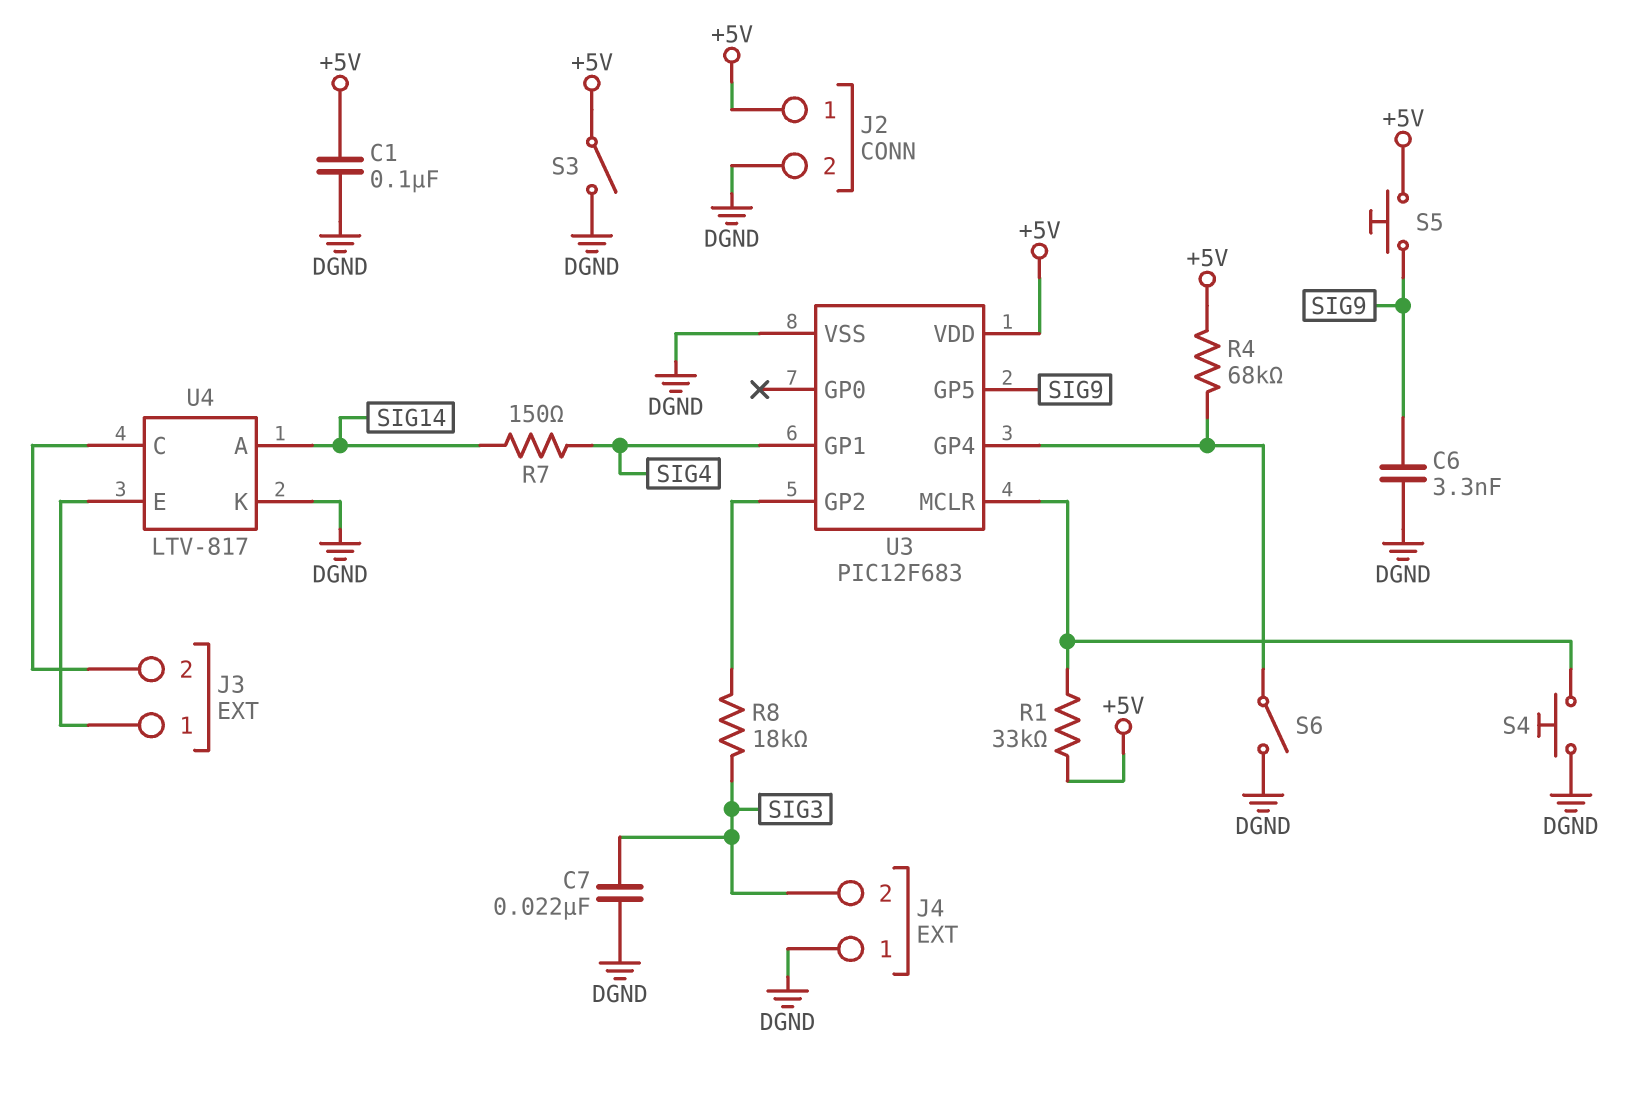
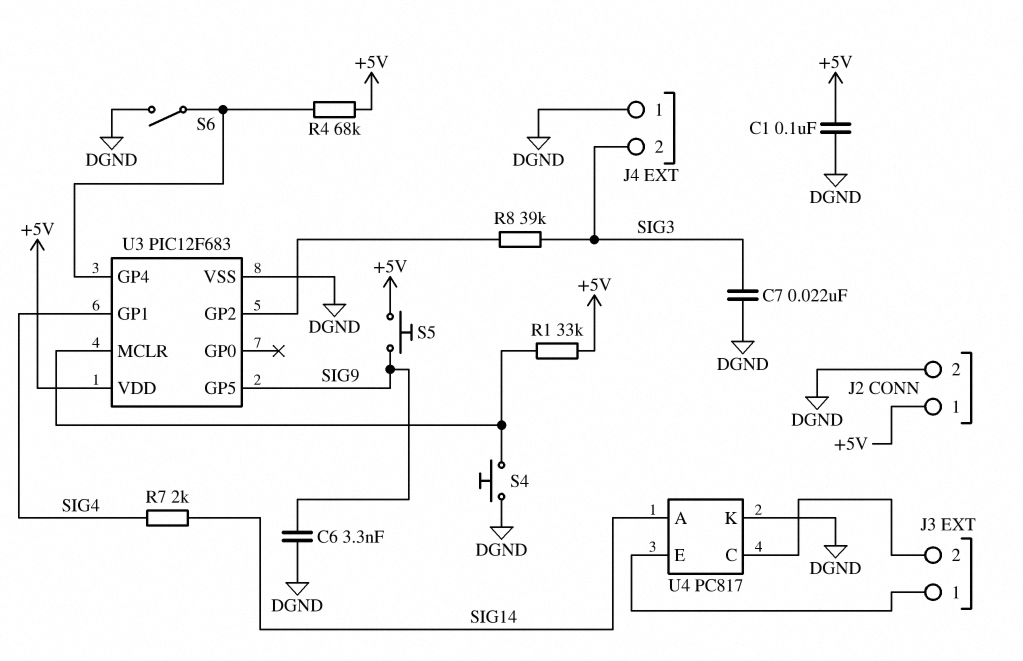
R7: 150 (SIG4, SIG14) -> 2k (SIG4, SIG14)
R8: 18k (SIG3, U3/GP2) -> 39k (SIG3, U3/GP2)
S3: switch (+5V, DGND) -> none
U4: LTV-817 -> PC817

